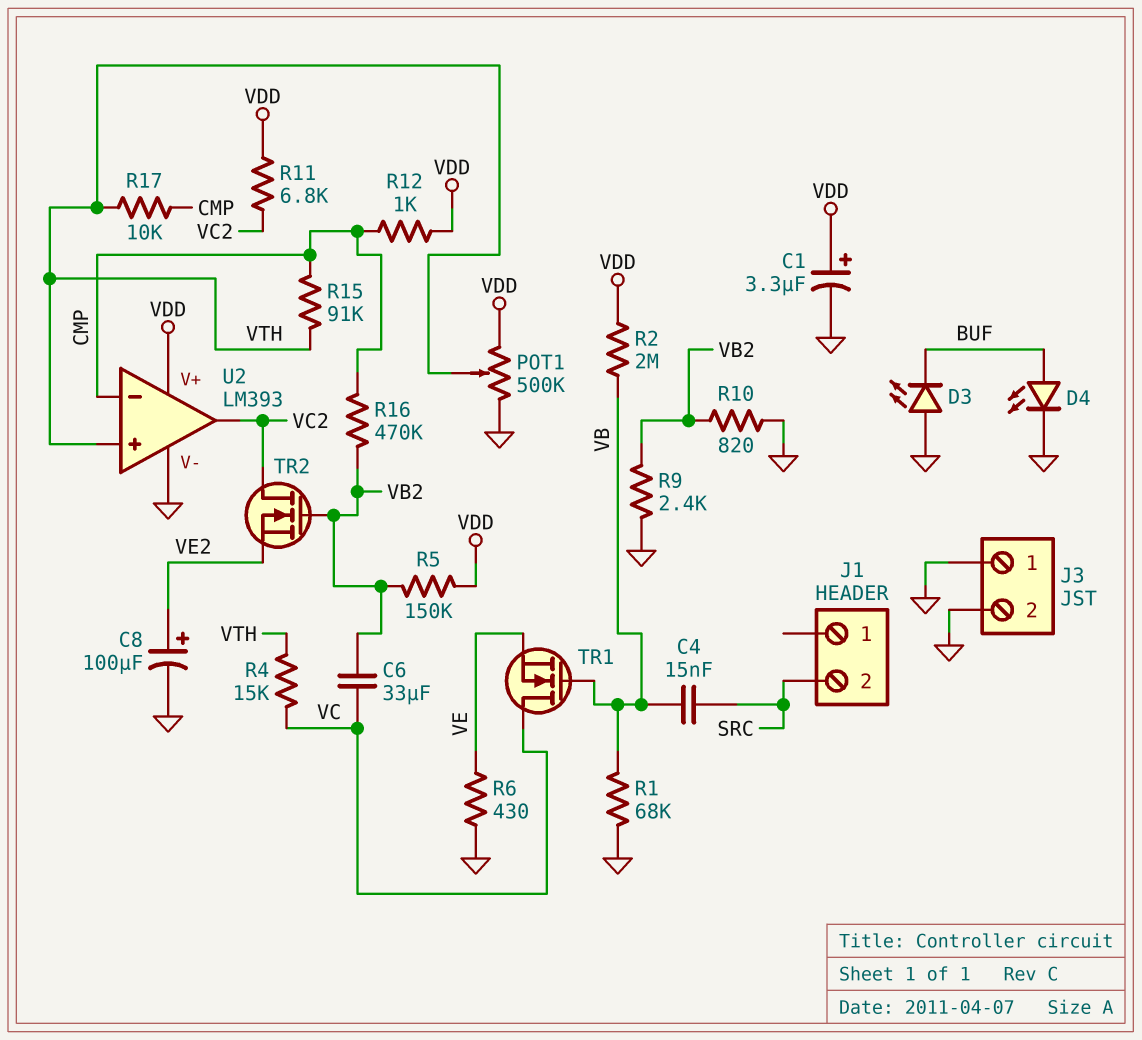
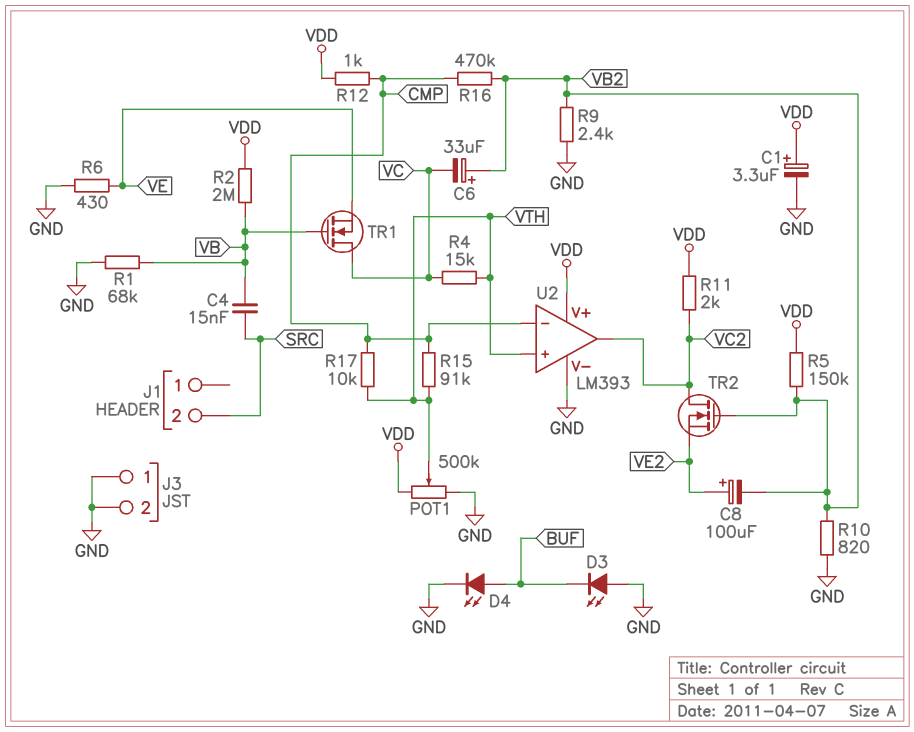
C6: 33uF (VB2, VC) -> 33uF (plus VB2, minus VC)
C8: 100uF (plus VE2, minus GND) -> 100uF (plus VE2, minus VB2)
R11: 6.8k (VC2, VDD) -> 2k (VC2, VDD)

